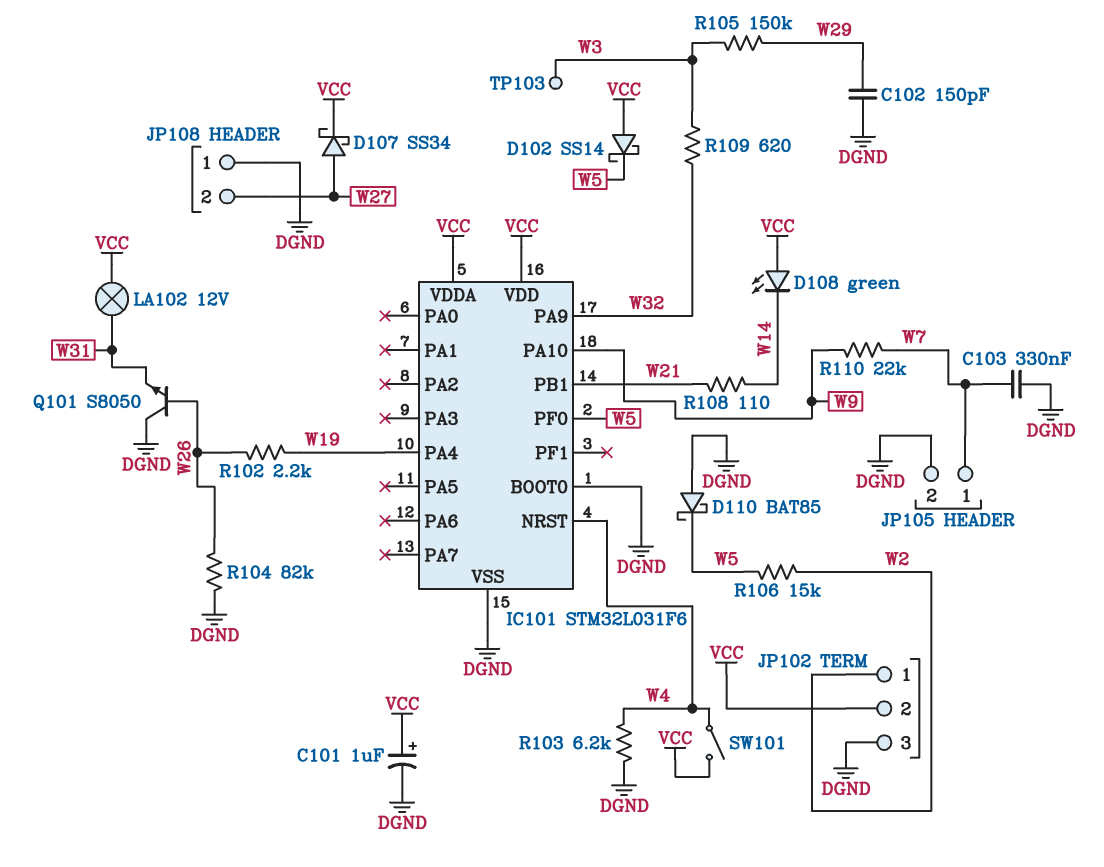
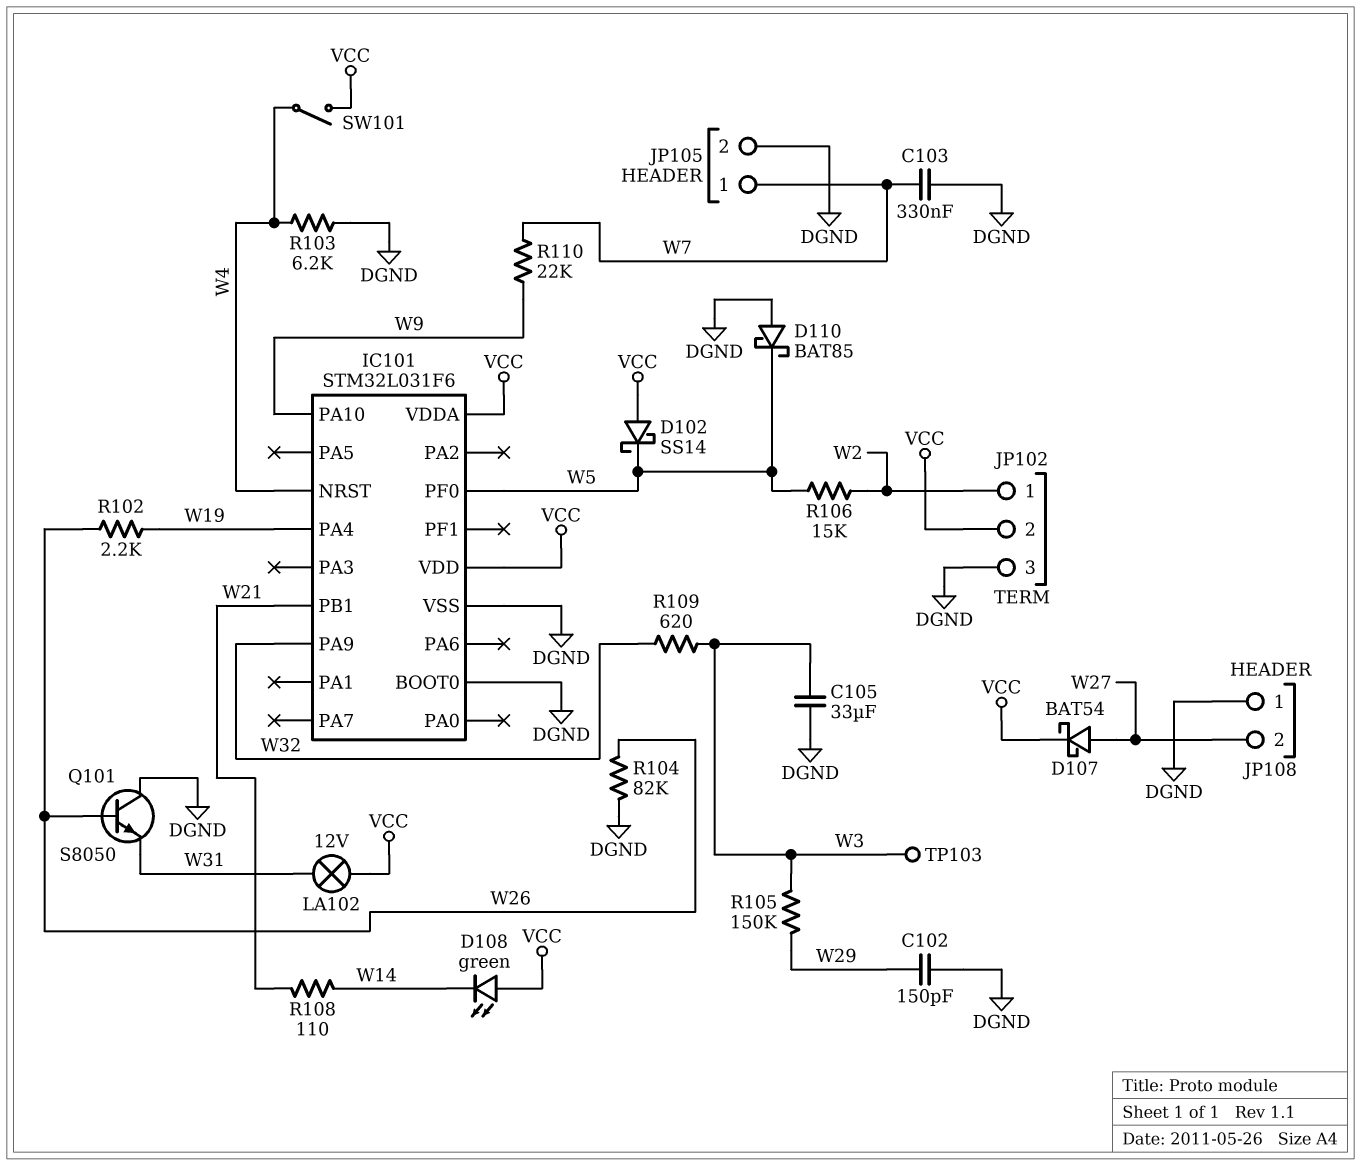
C101: 1uF (plus VCC, minus DGND) -> none
C105: none -> 33uF (DGND, W3)
D107: schottky SS34 (A W27, K VCC) -> schottky BAT54 (A W27, K VCC)

